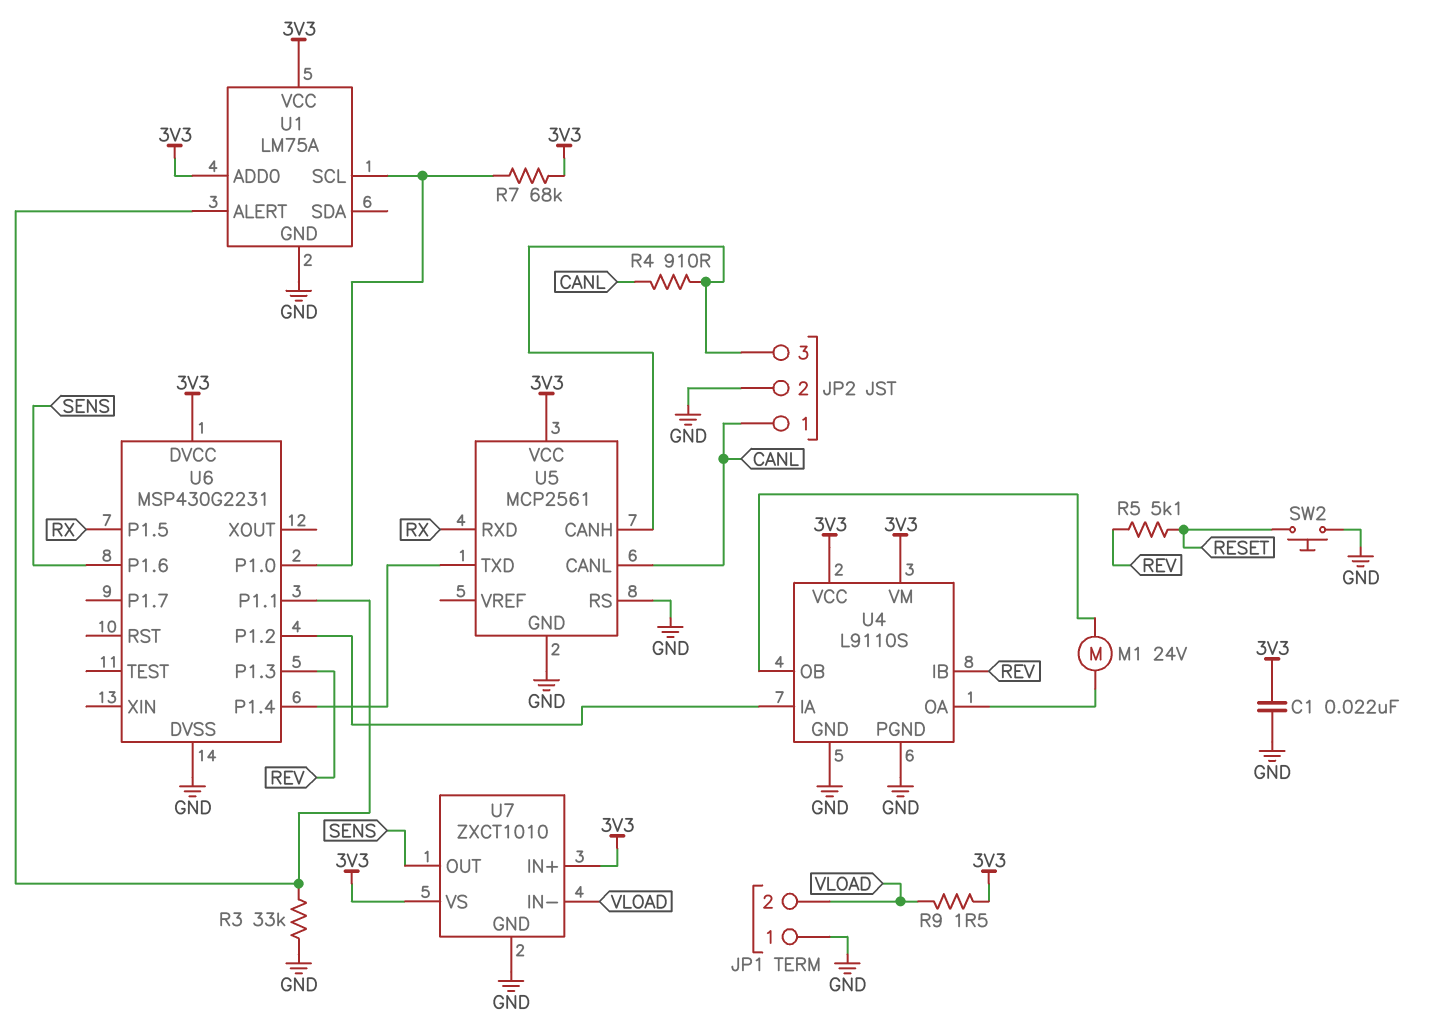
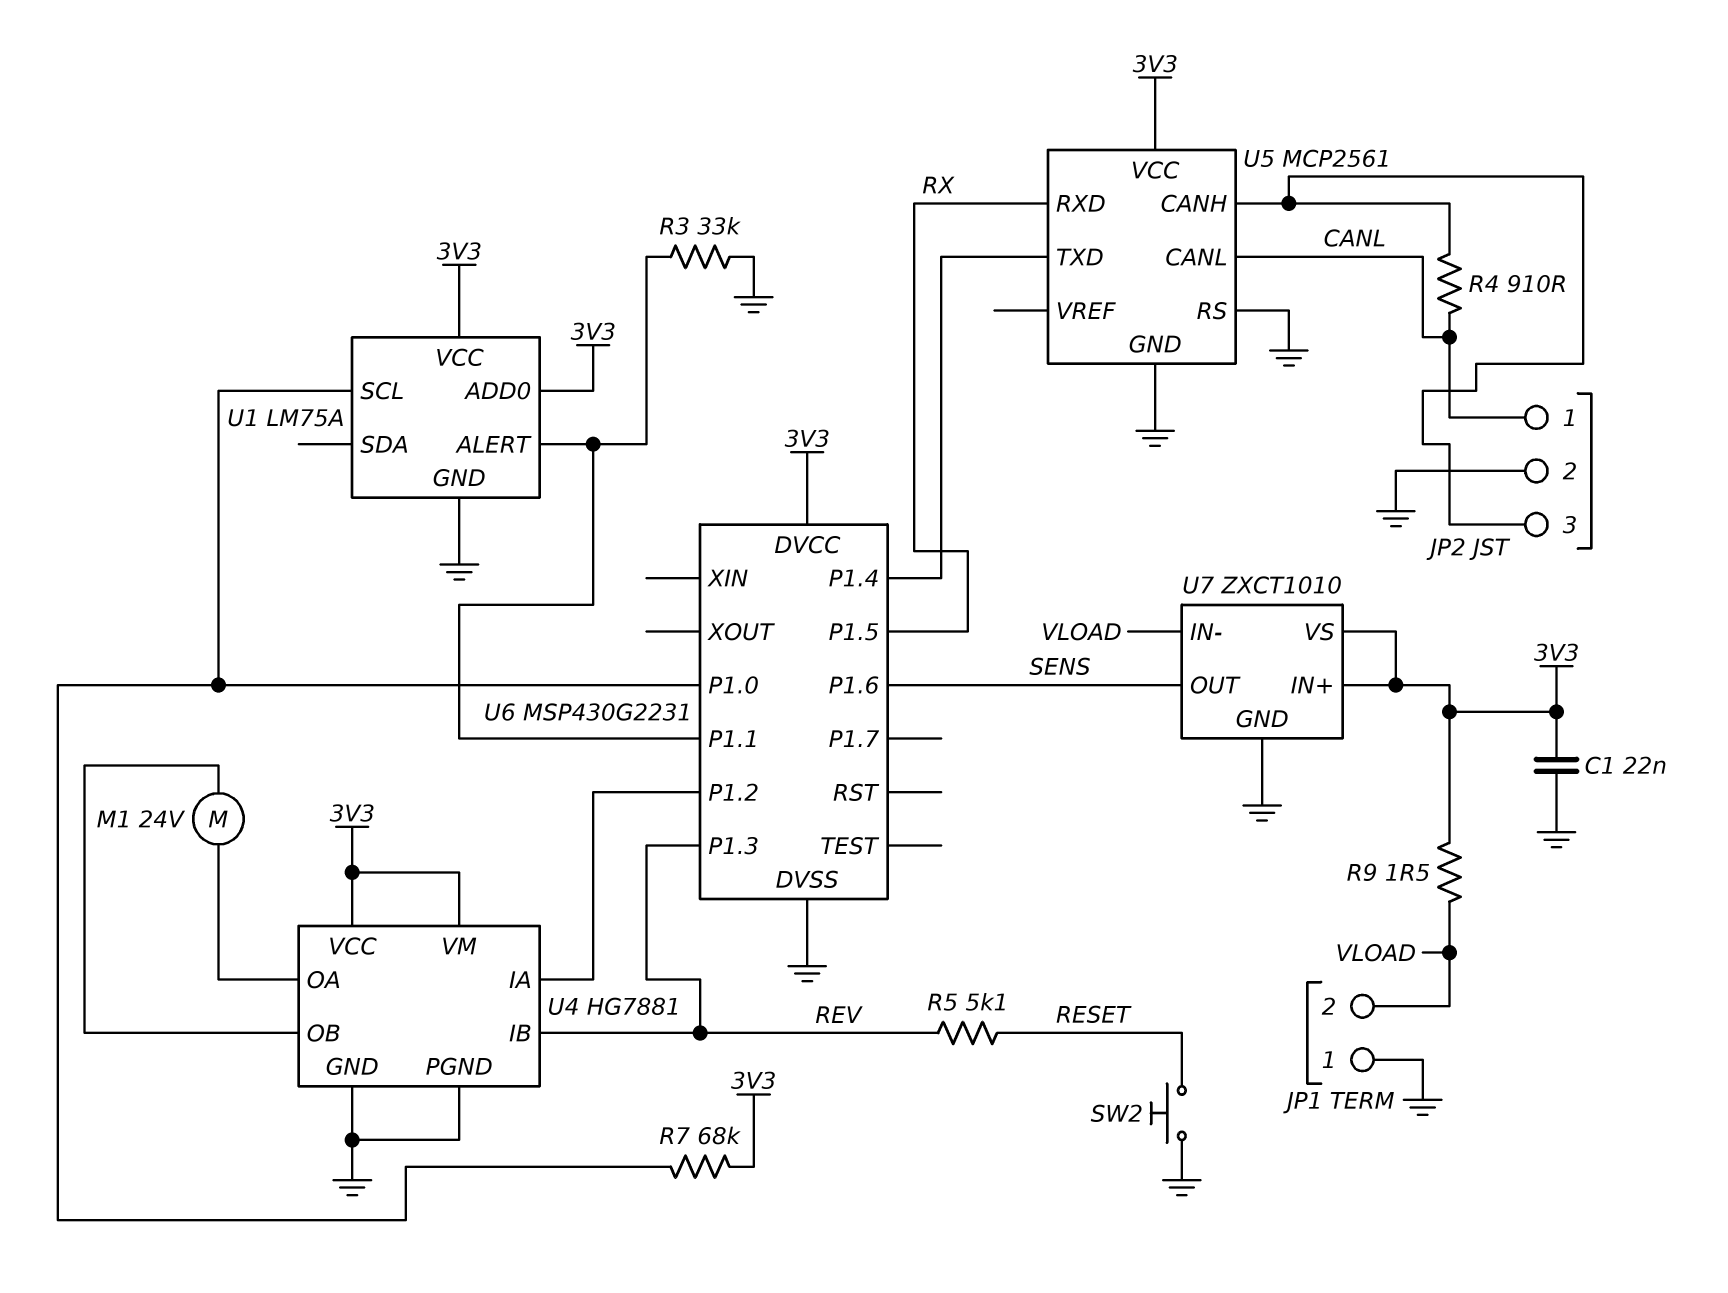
U4: L9110S -> HG7881

